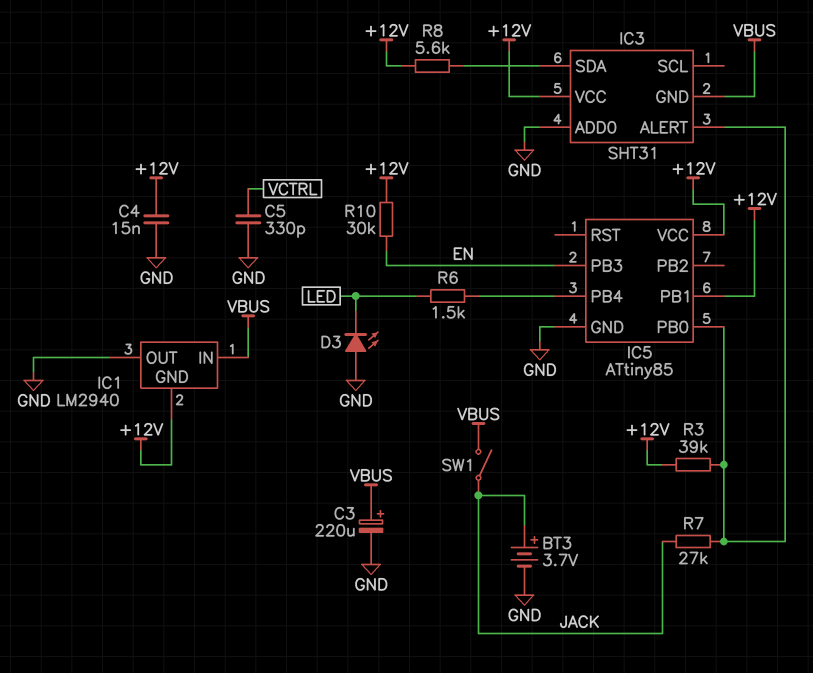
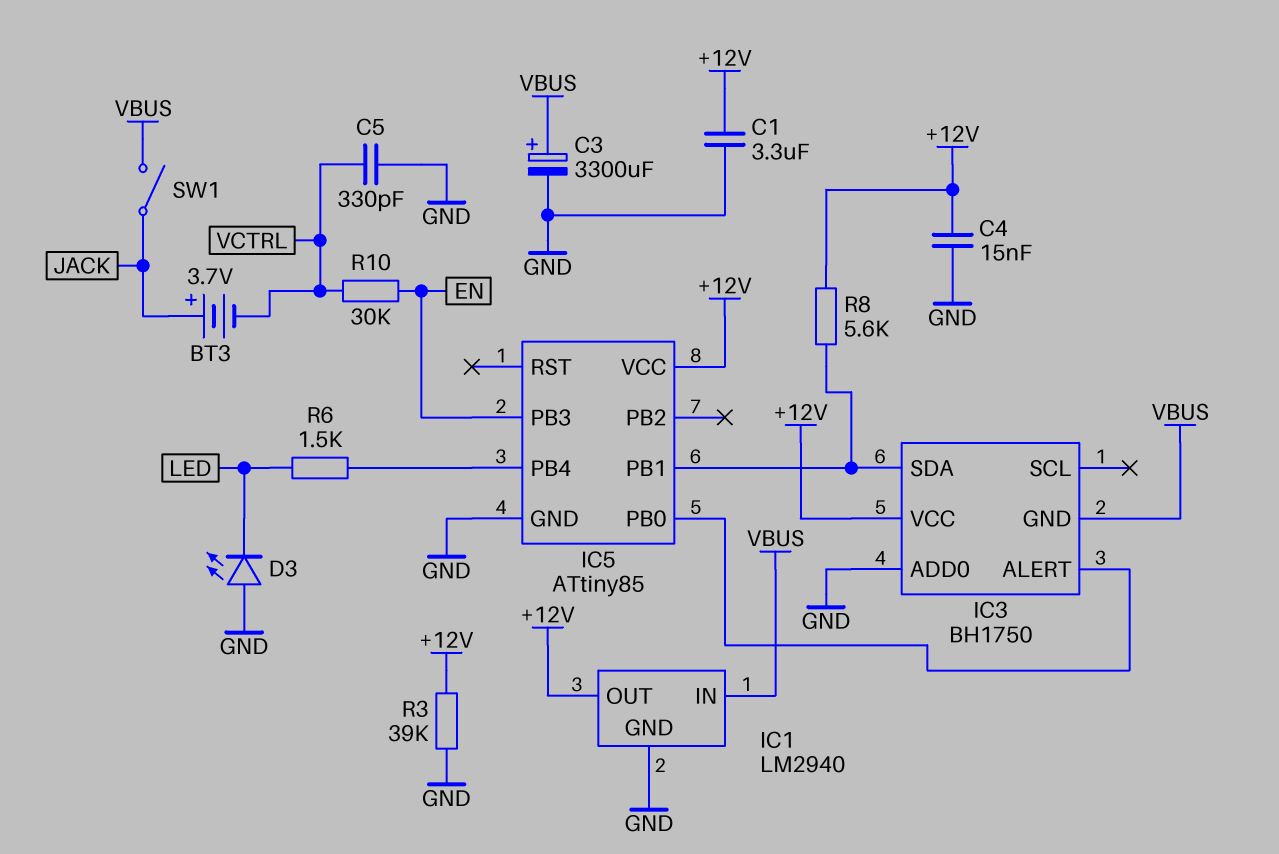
BT3: 3.7V (plus JACK, minus GND) -> 3.7V (plus JACK, minus VCTRL)
C1: none -> 3.3uF (+12V, GND)
C3: 220uF (plus VBUS, minus GND) -> 3300uF (plus VBUS, minus GND)
IC1 pin GND: +12V -> GND
IC1 pin OUT: GND -> +12V
IC3: SHT31 -> BH1750
IC5 pin PB1: +12V -> IC3/SDA
R3: 39k (+12V, IC3/ALERT) -> 39k (+12V, GND)
R7: 27k (IC3/ALERT, JACK) -> none
R10: 30k (+12V, EN) -> 30k (EN, VCTRL)

